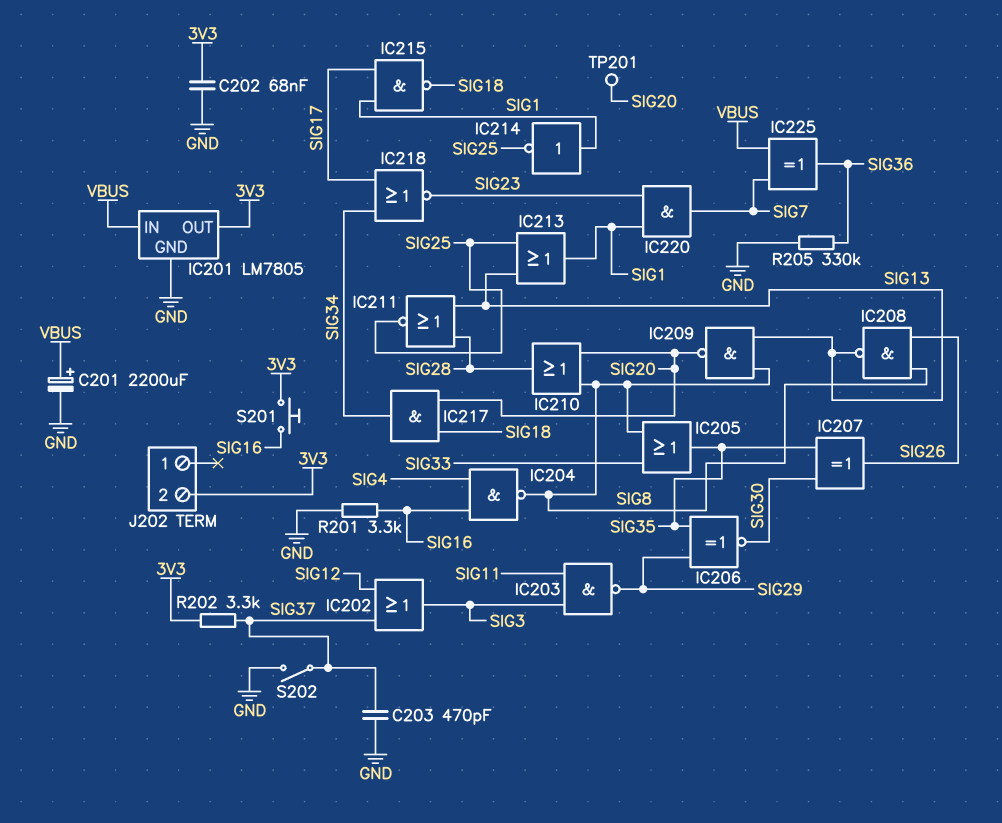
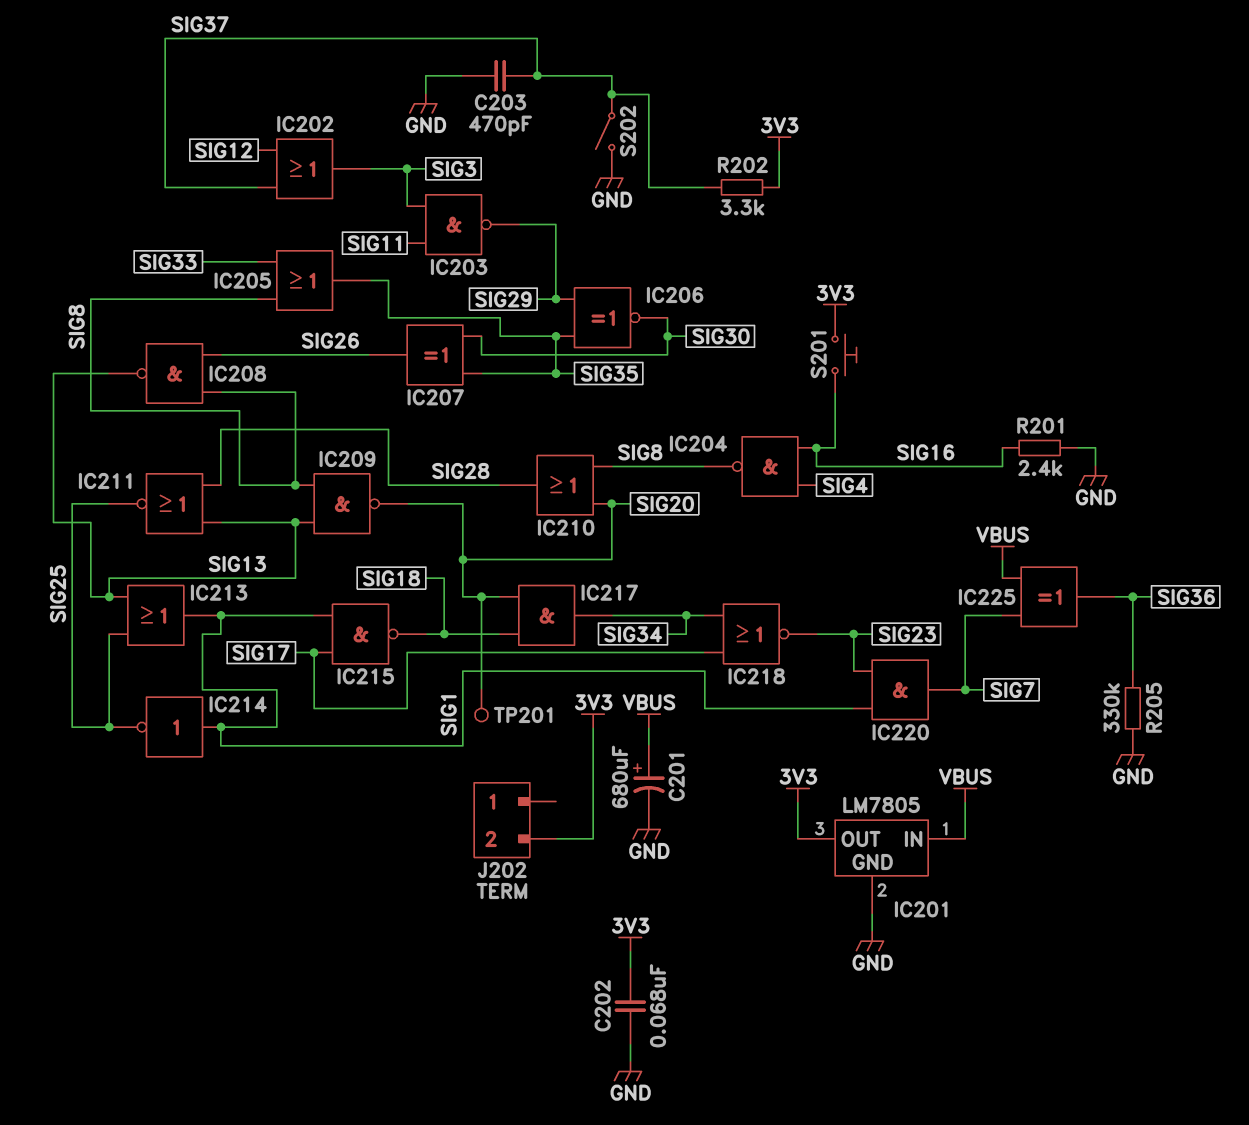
C201: 2200uF (plus VBUS, minus GND) -> 680uF (plus VBUS, minus GND)
R201: 3.3k (GND, SIG16) -> 2.4k (GND, SIG16)

